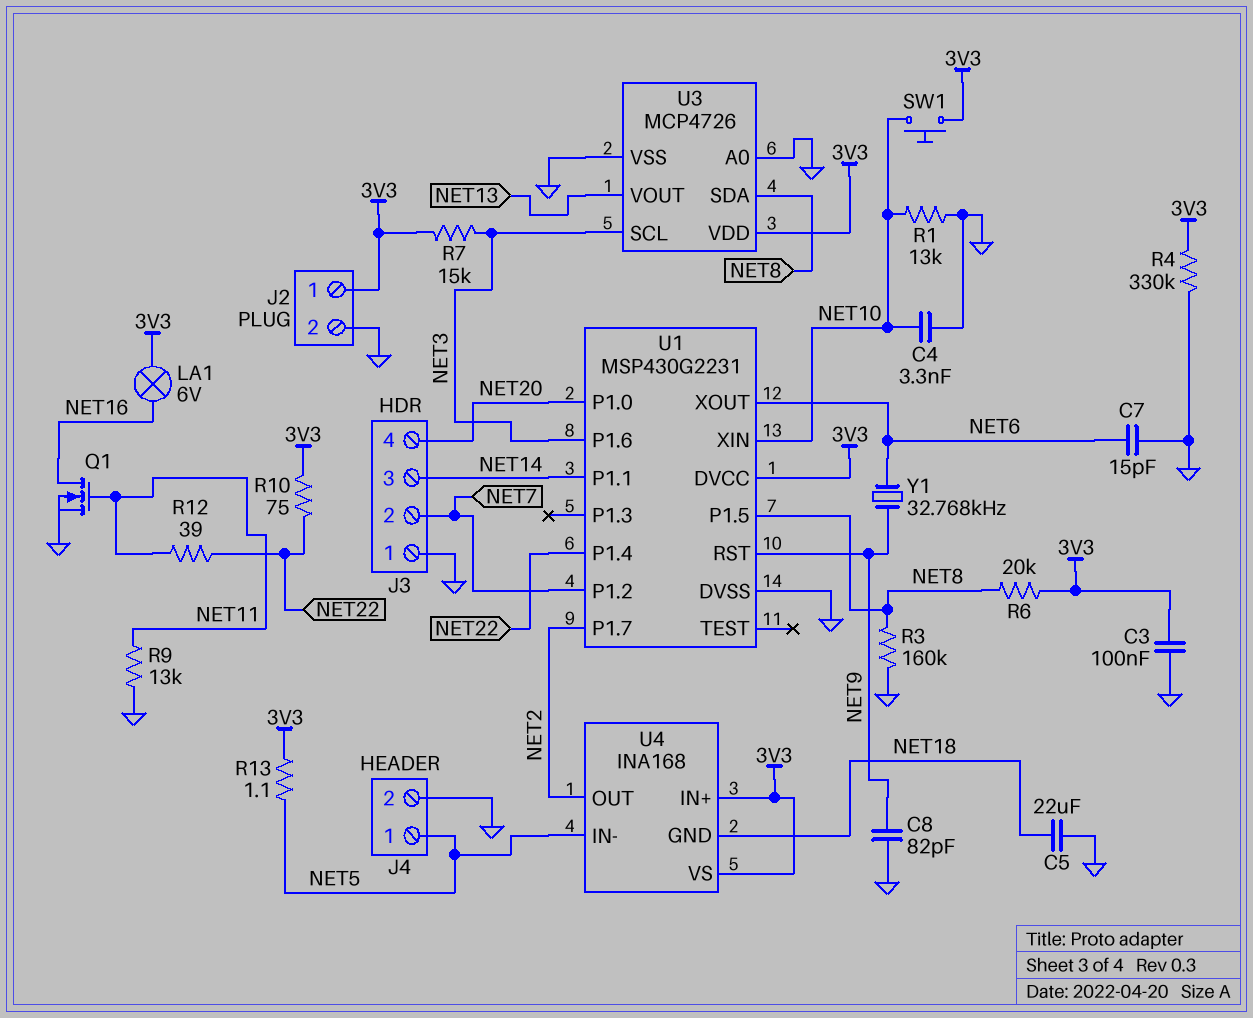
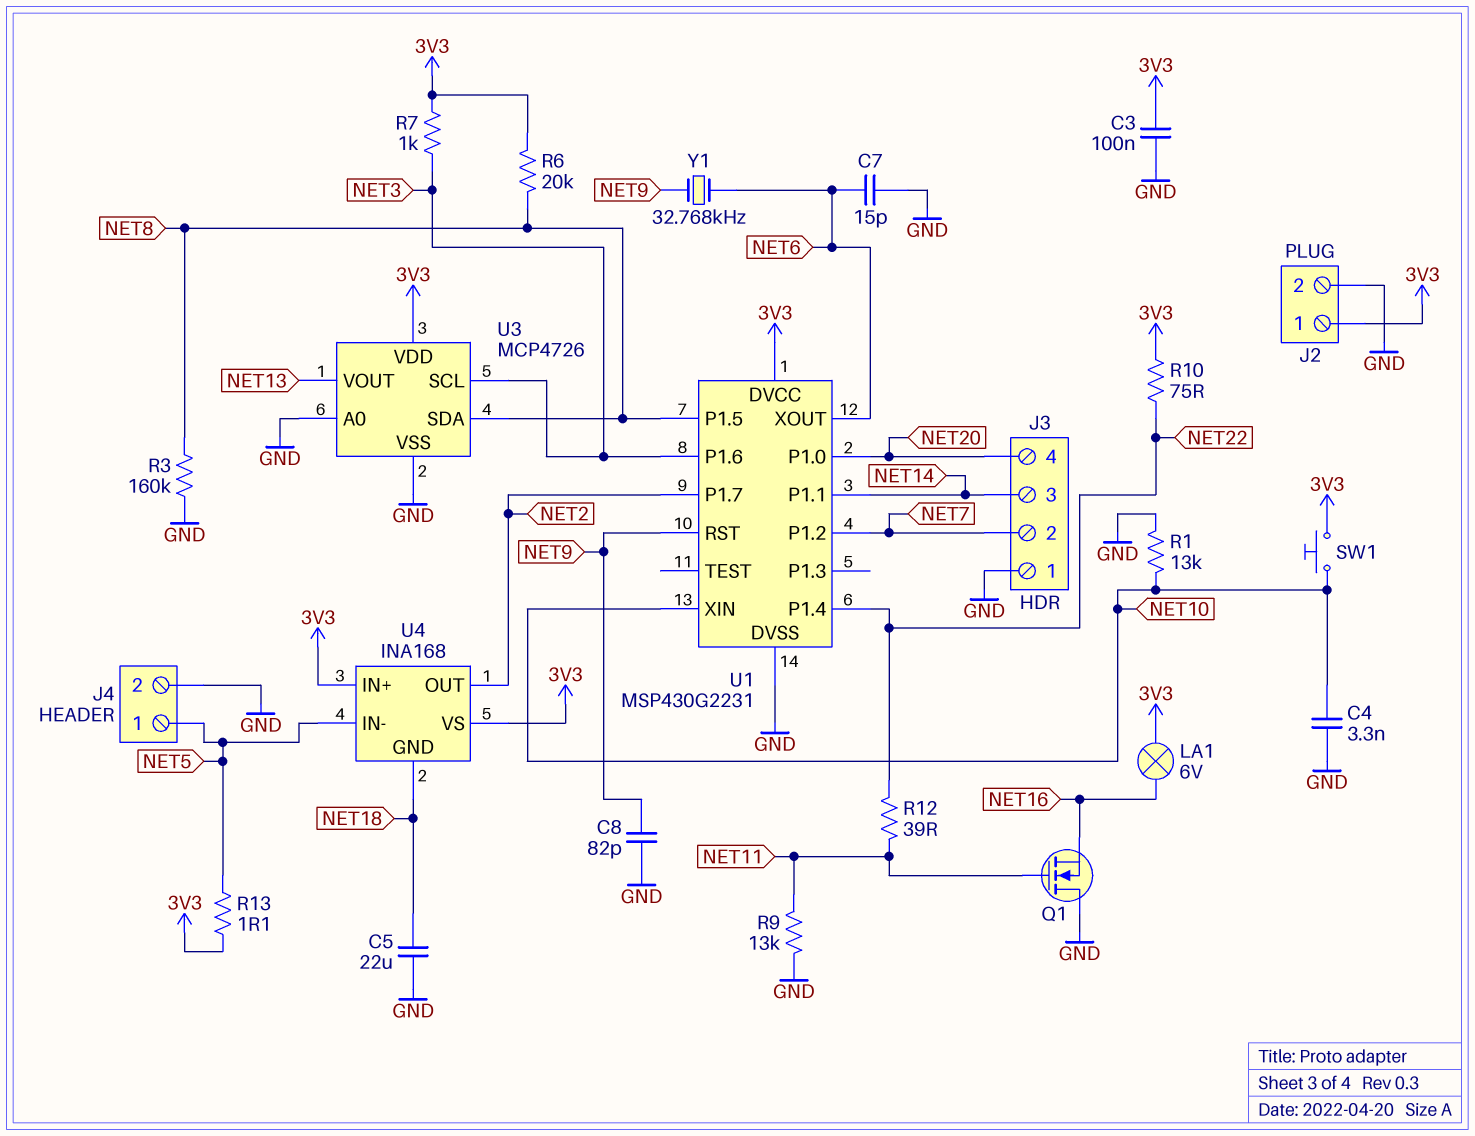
Q1: NMOS (G NET11, D NET16, S GND) -> NMOS (G NET11, D GND, S NET16)
R4: 330k (3V3, GND) -> none
R7: 15k (3V3, NET3) -> 1k (3V3, NET3)

